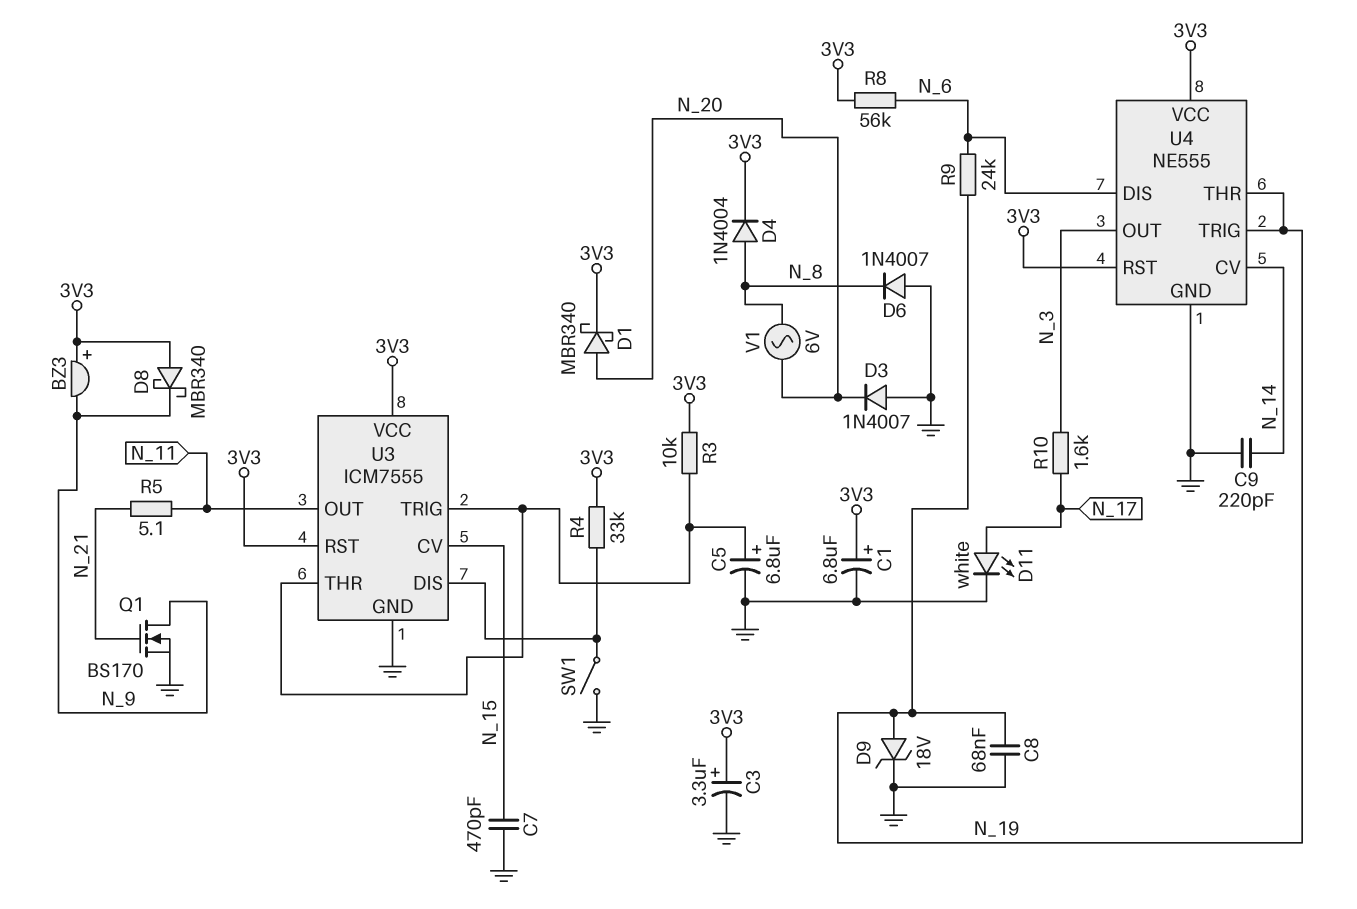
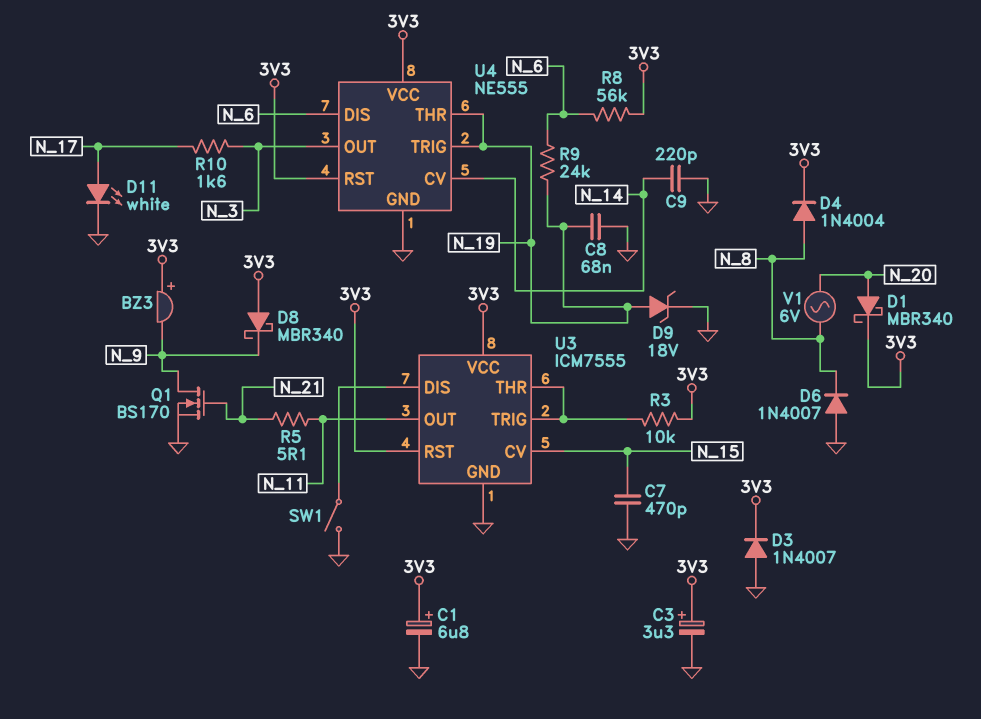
C5: 6.8uF (plus U3/THR, minus GND) -> none
D3: diode 1N4007 (A GND, K N_20) -> diode 1N4007 (A GND, K 3V3)
R4: 33k (3V3, U3/DIS) -> none

